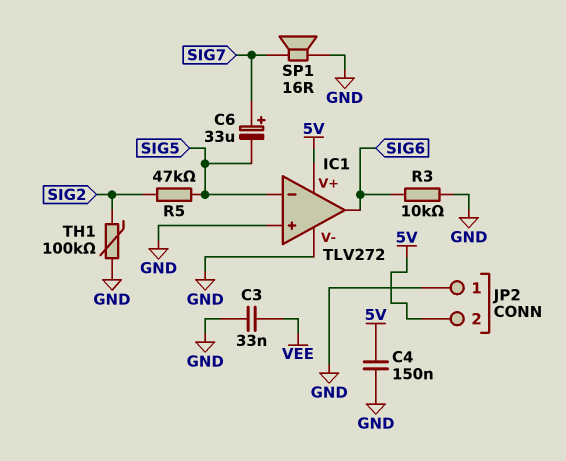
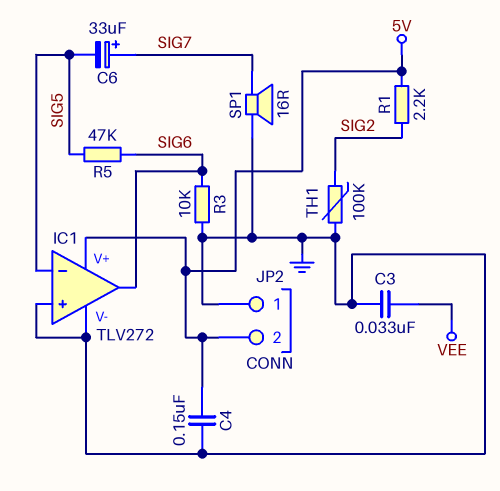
R1: none -> 2.2k (5V, SIG2)
R5: 47k (SIG2, SIG5) -> 47k (SIG5, SIG6)

